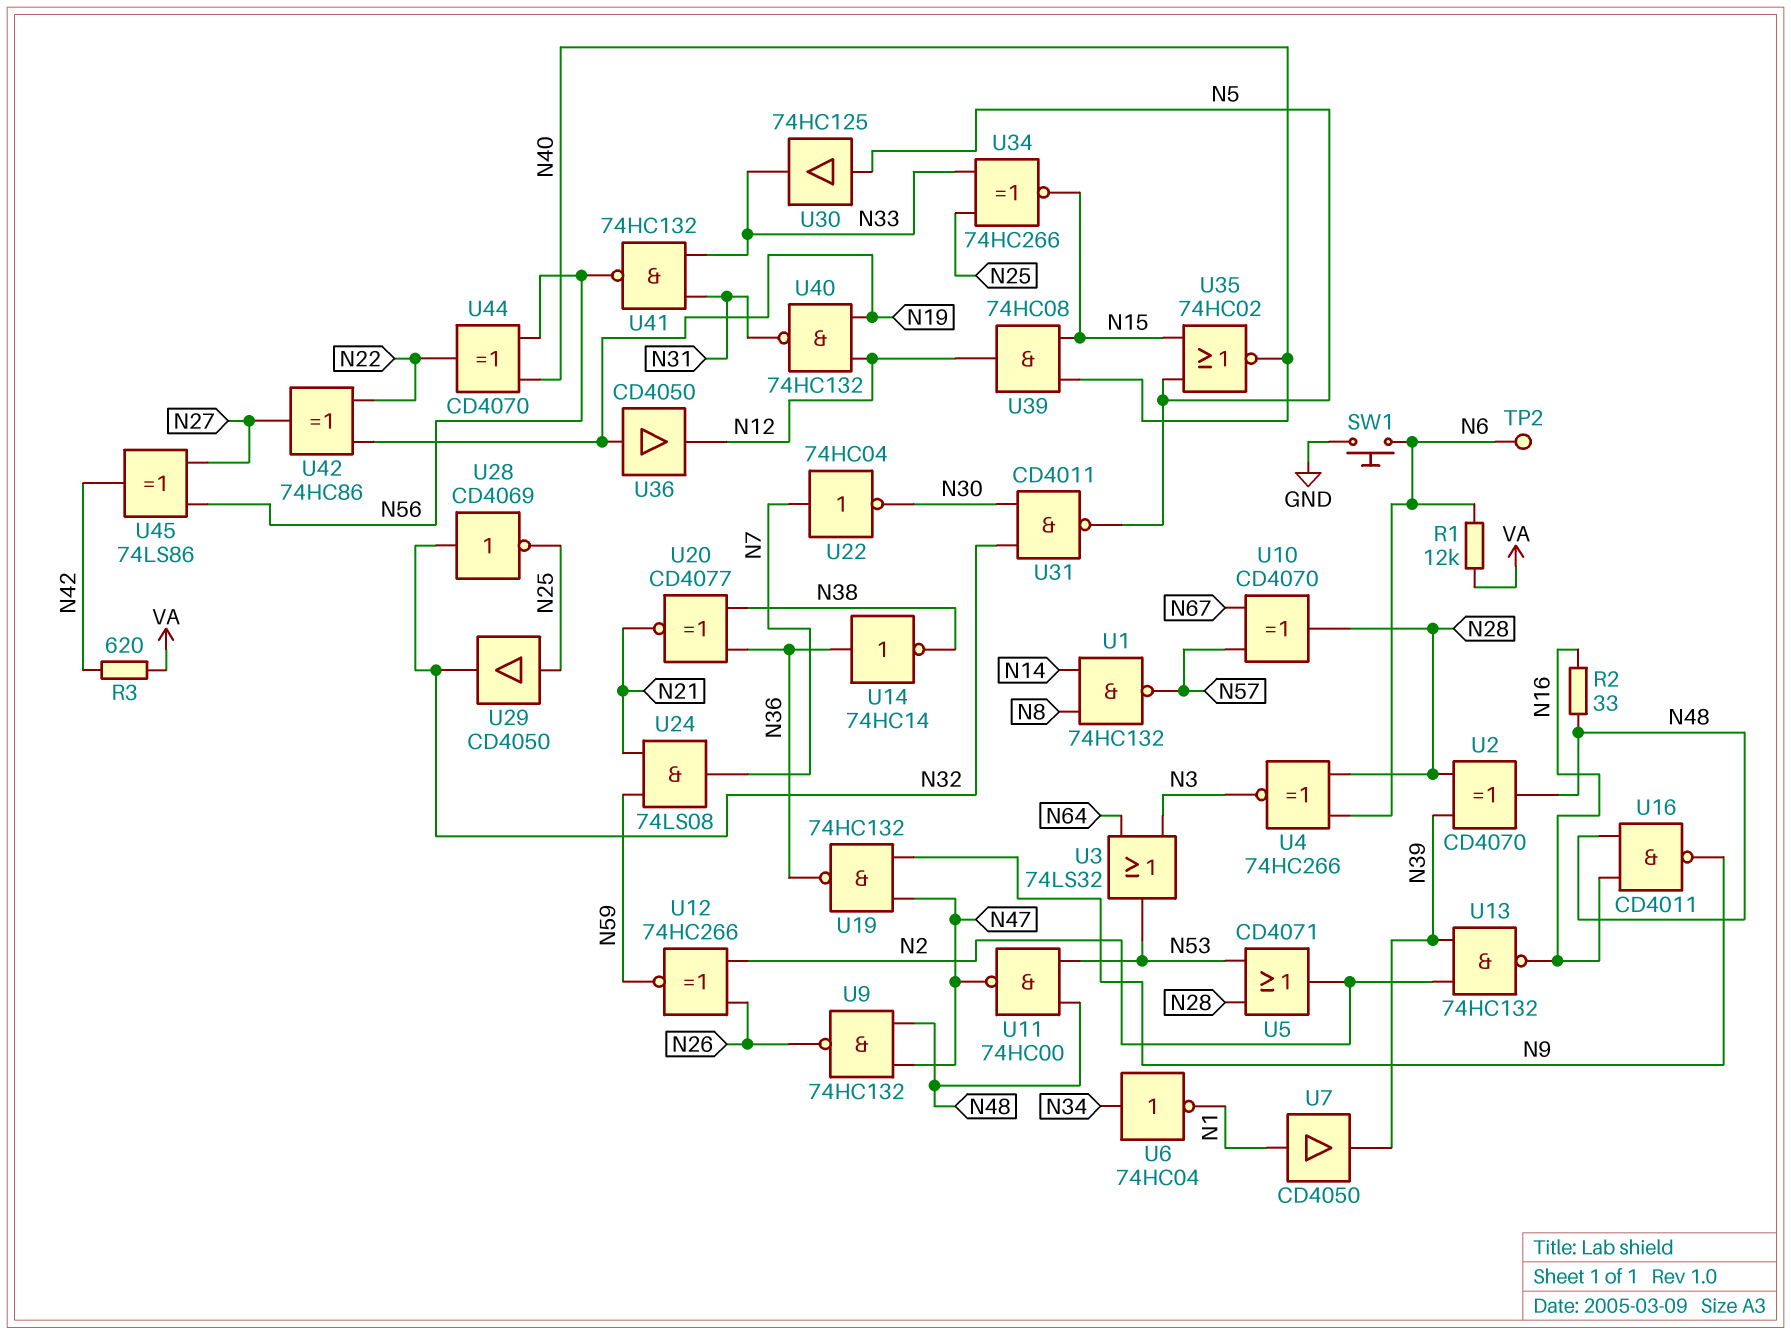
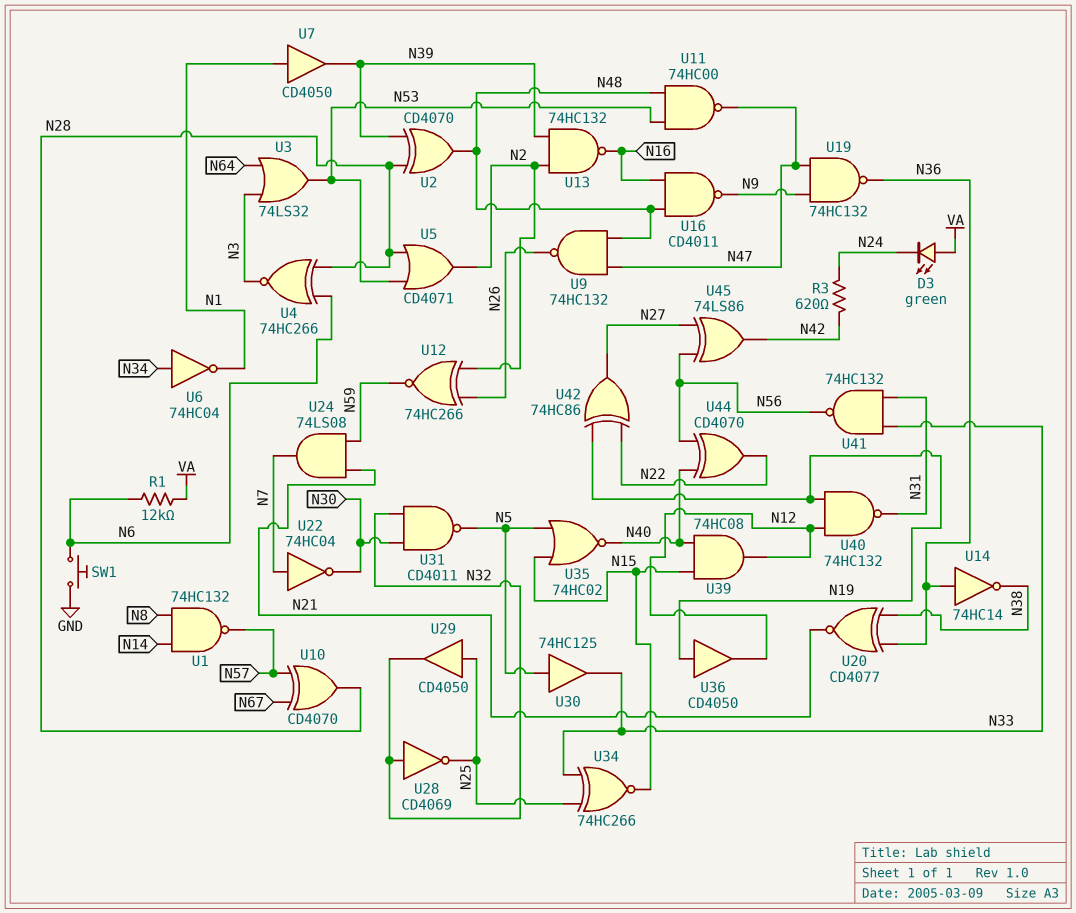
D3: none -> LED green (A VA, K N24)
R2: 33 (N16, N48) -> none
R3: 620 (N42, VA) -> 620 (N24, N42)
TP2: test point (N6) -> none

